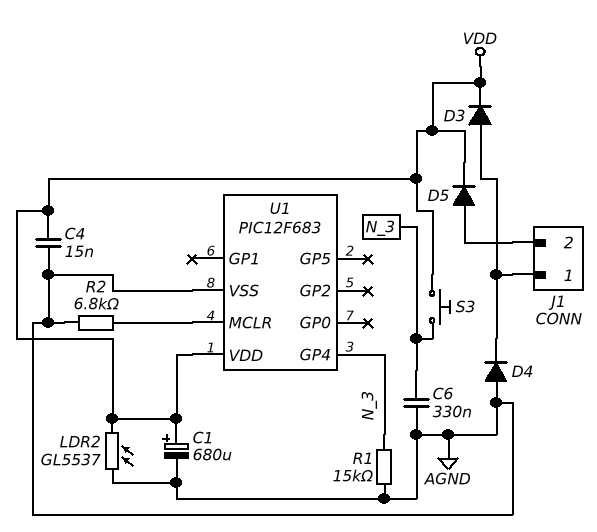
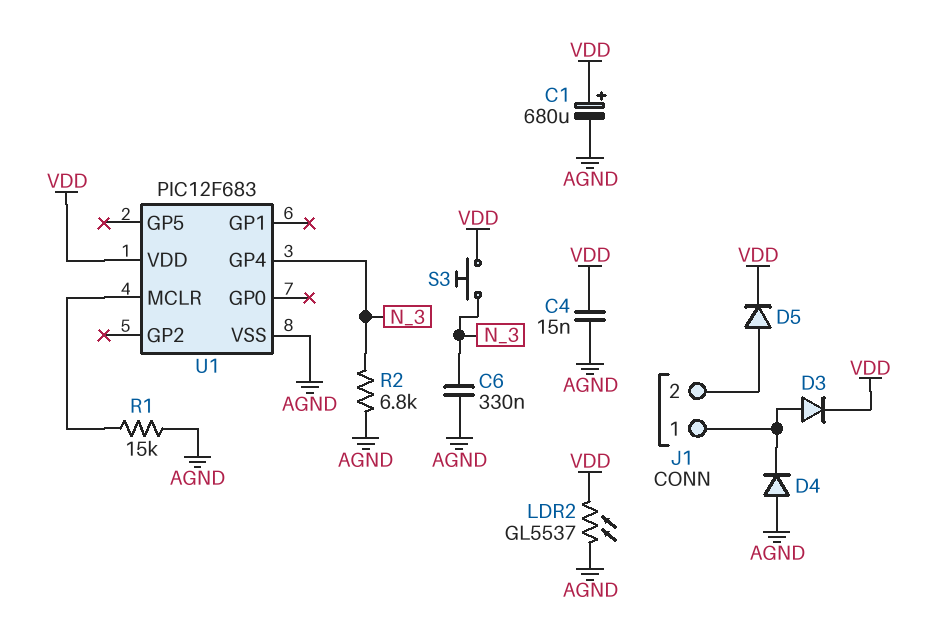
R1: 15k (AGND, N_3) -> 15k (AGND, U1/MCLR)
R2: 6.8k (AGND, U1/MCLR) -> 6.8k (AGND, N_3)

